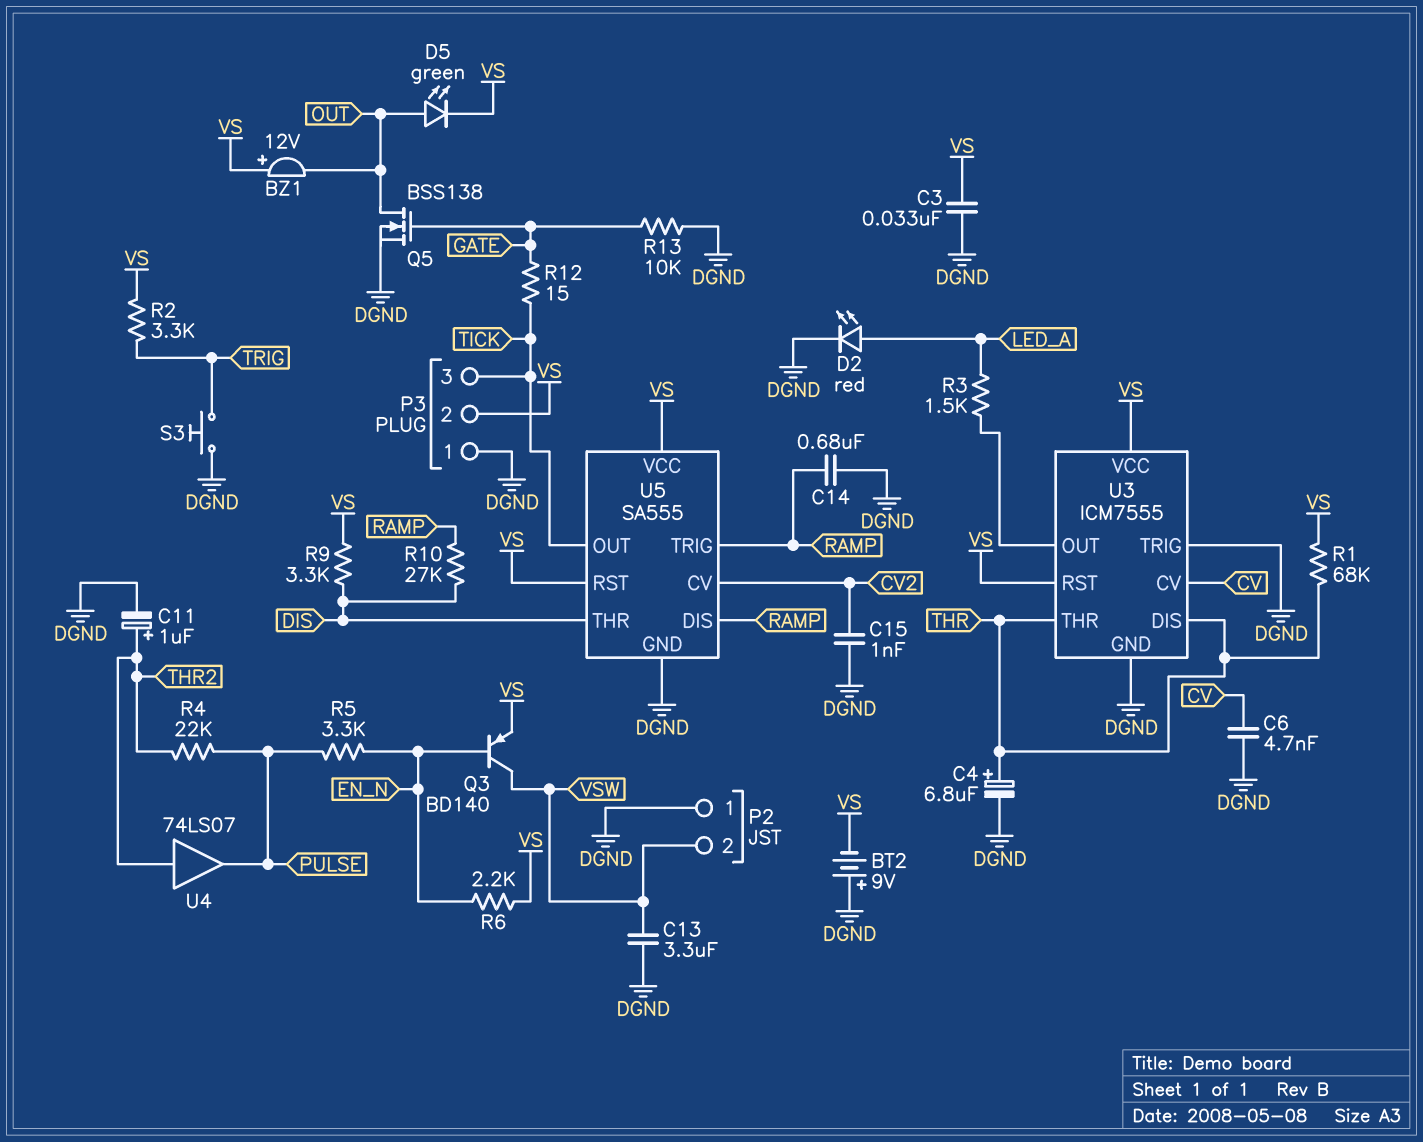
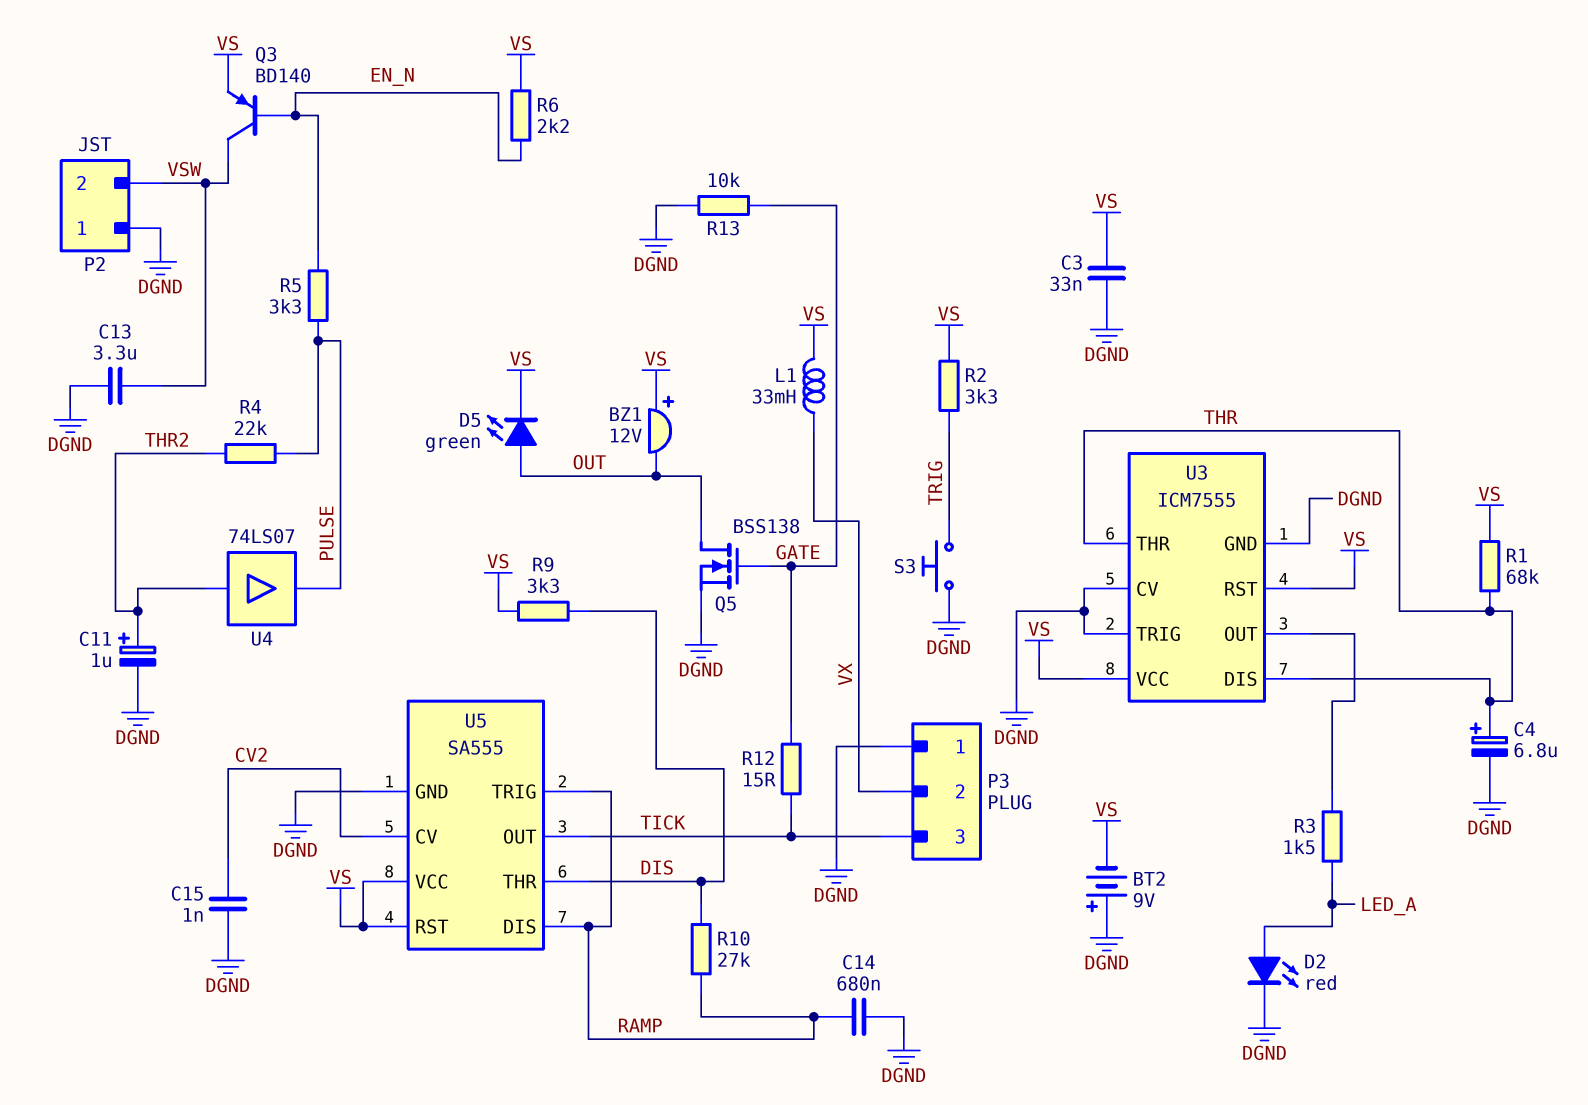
C6: 4.7nF (CV, DGND) -> none
L1: none -> 33mH (VS, VX)
P3 pin 2: VS -> VX
U3 pin CV: CV -> DGND

